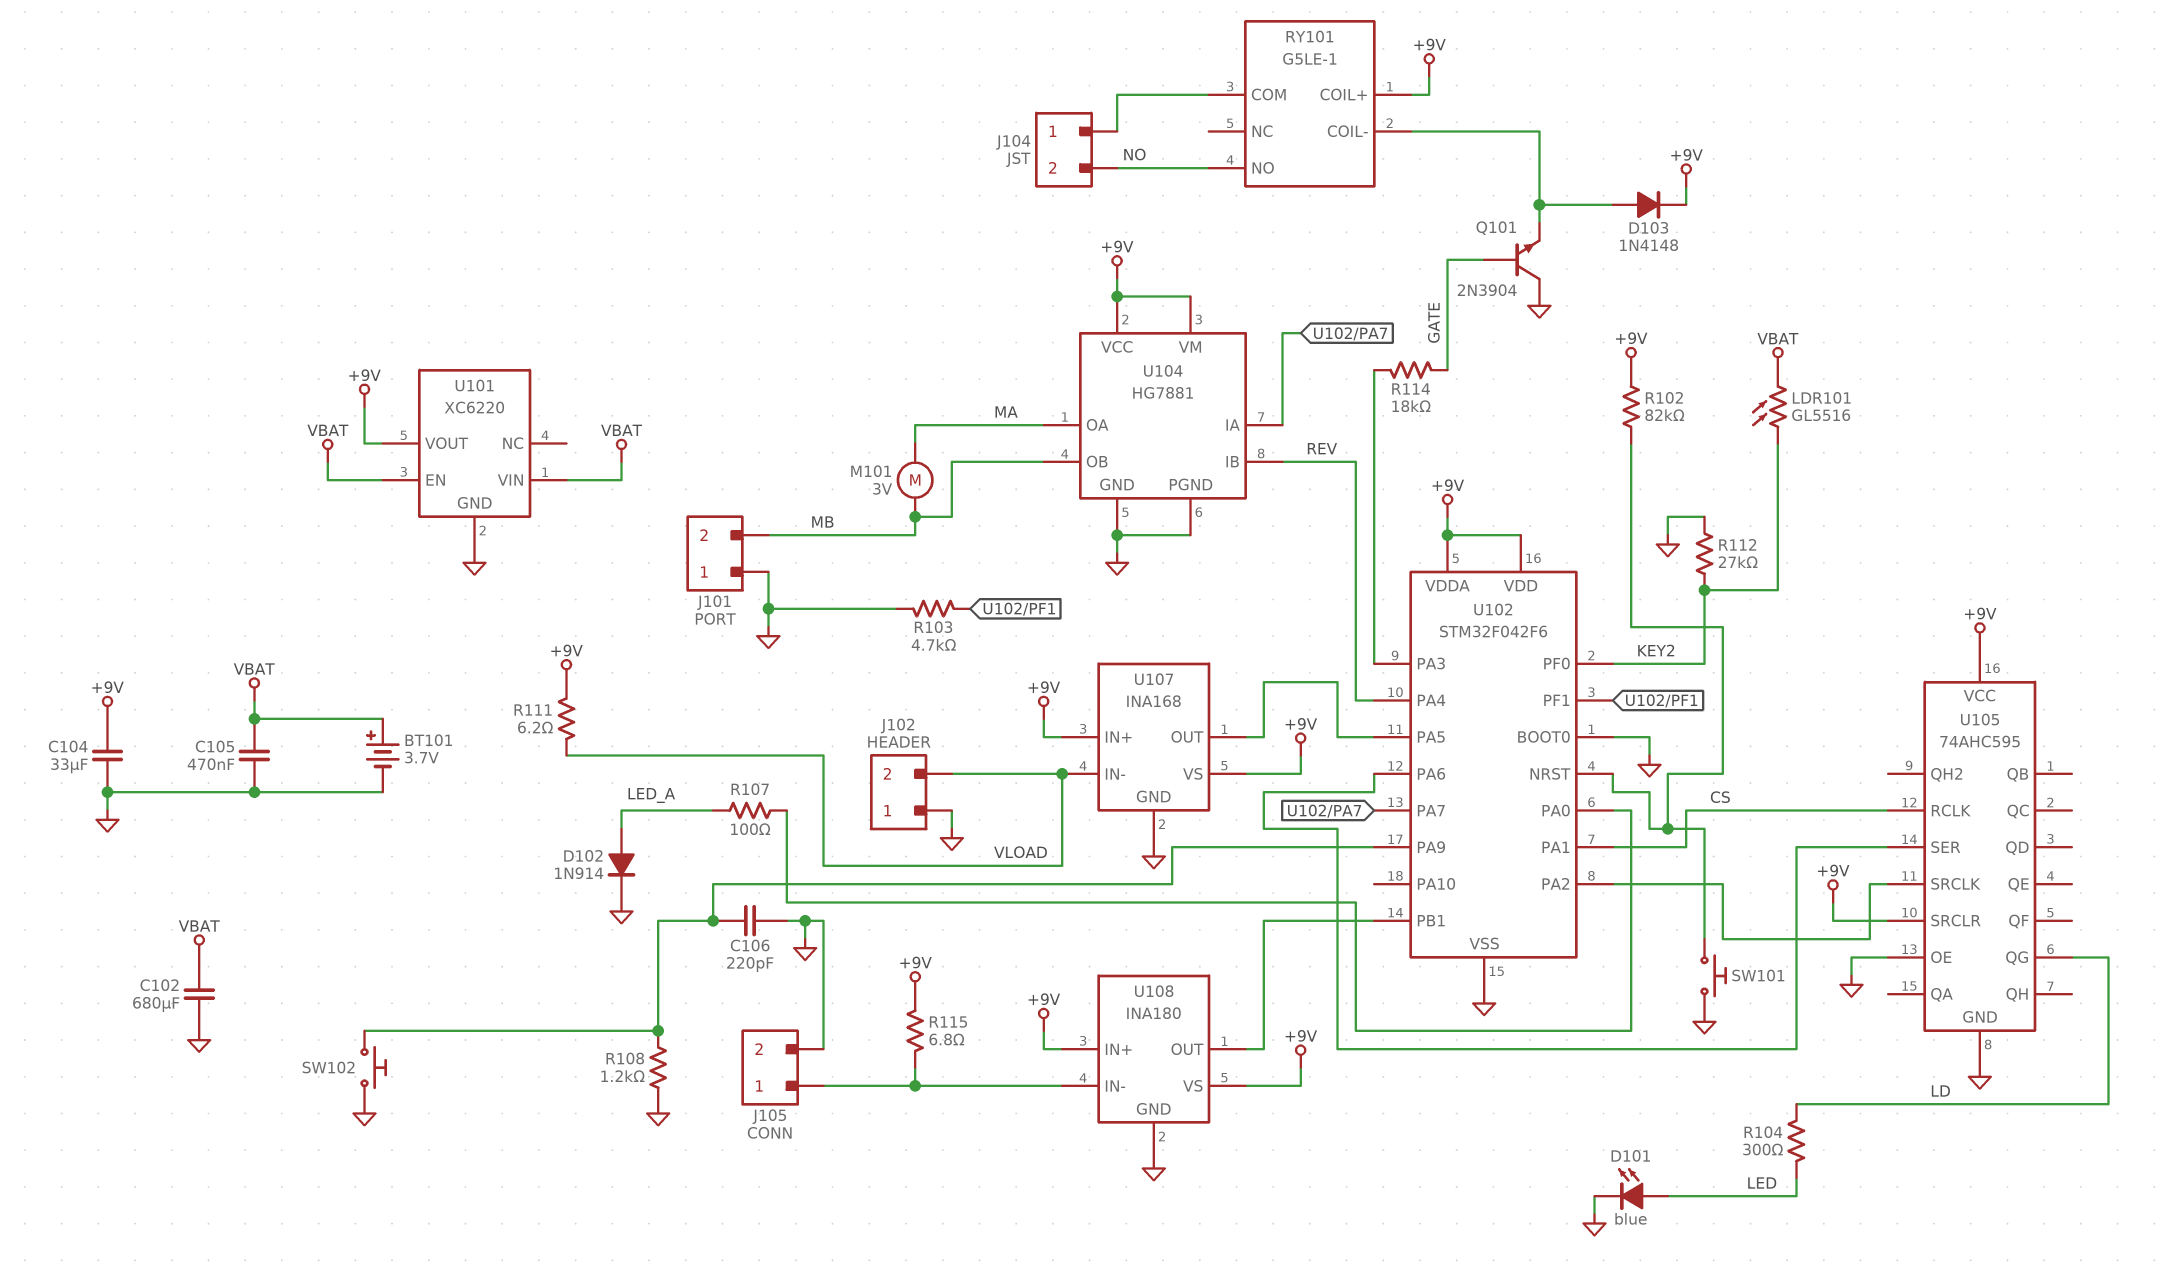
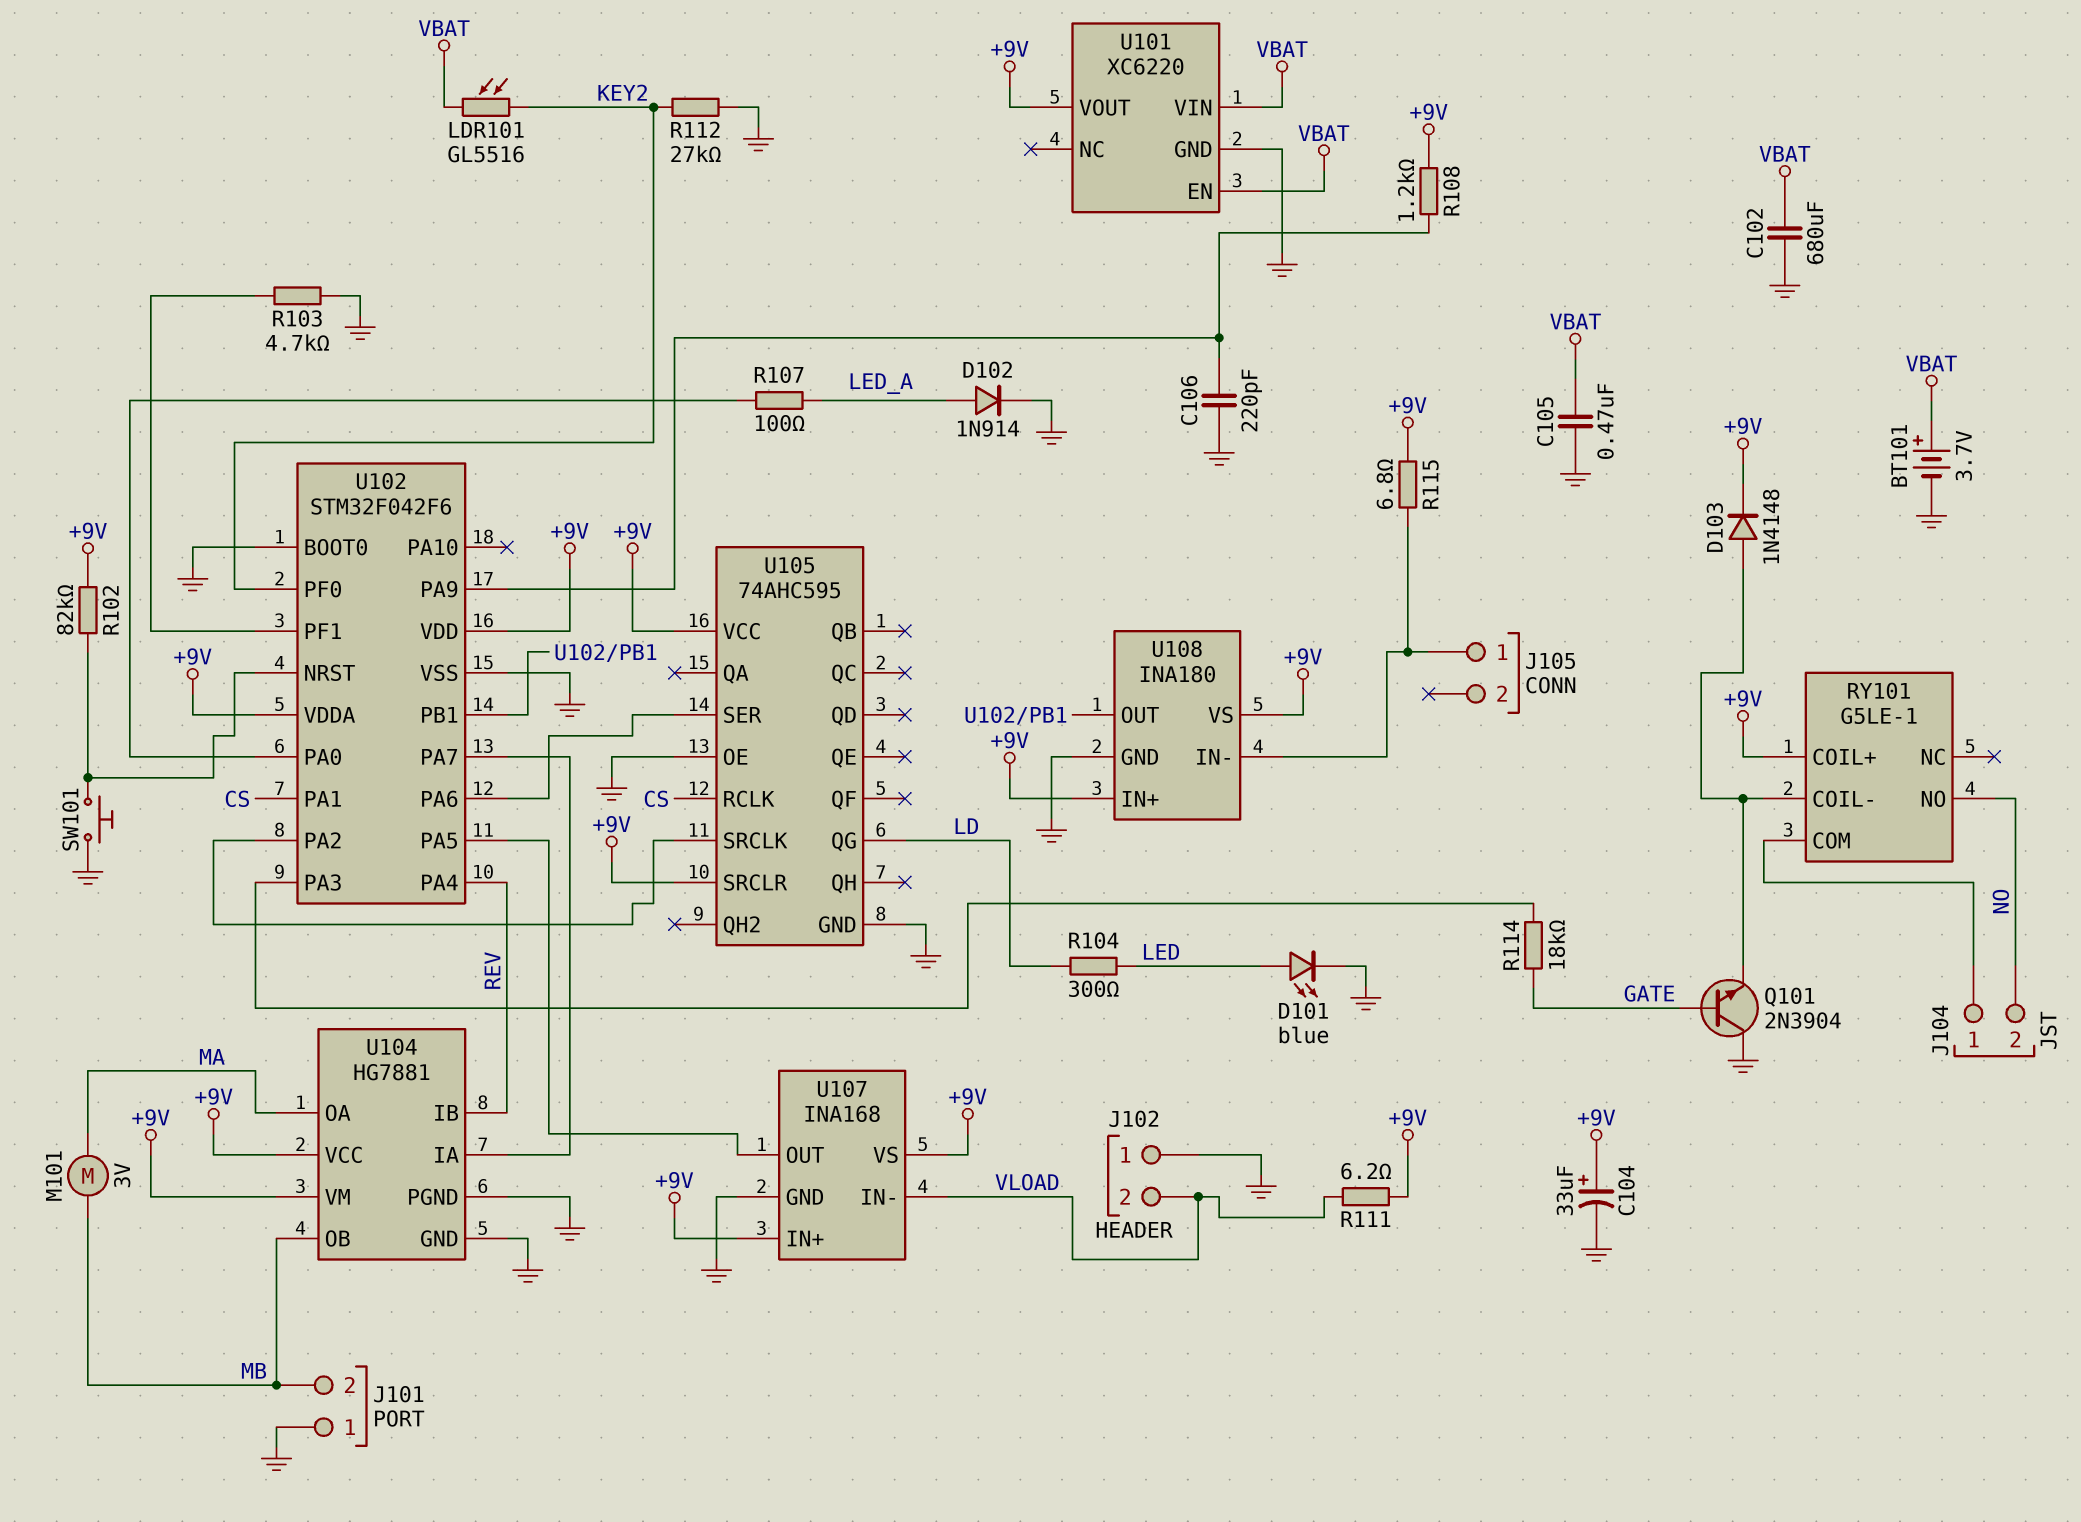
C104: 33uF (+9V, GND) -> 33uF (plus +9V, minus GND)
J105 pin 2: GND -> none
R108: 1.2k (GND, U102/PA9) -> 1.2k (+9V, U102/PA9)
SW102: button (GND, U102/PA9) -> none

